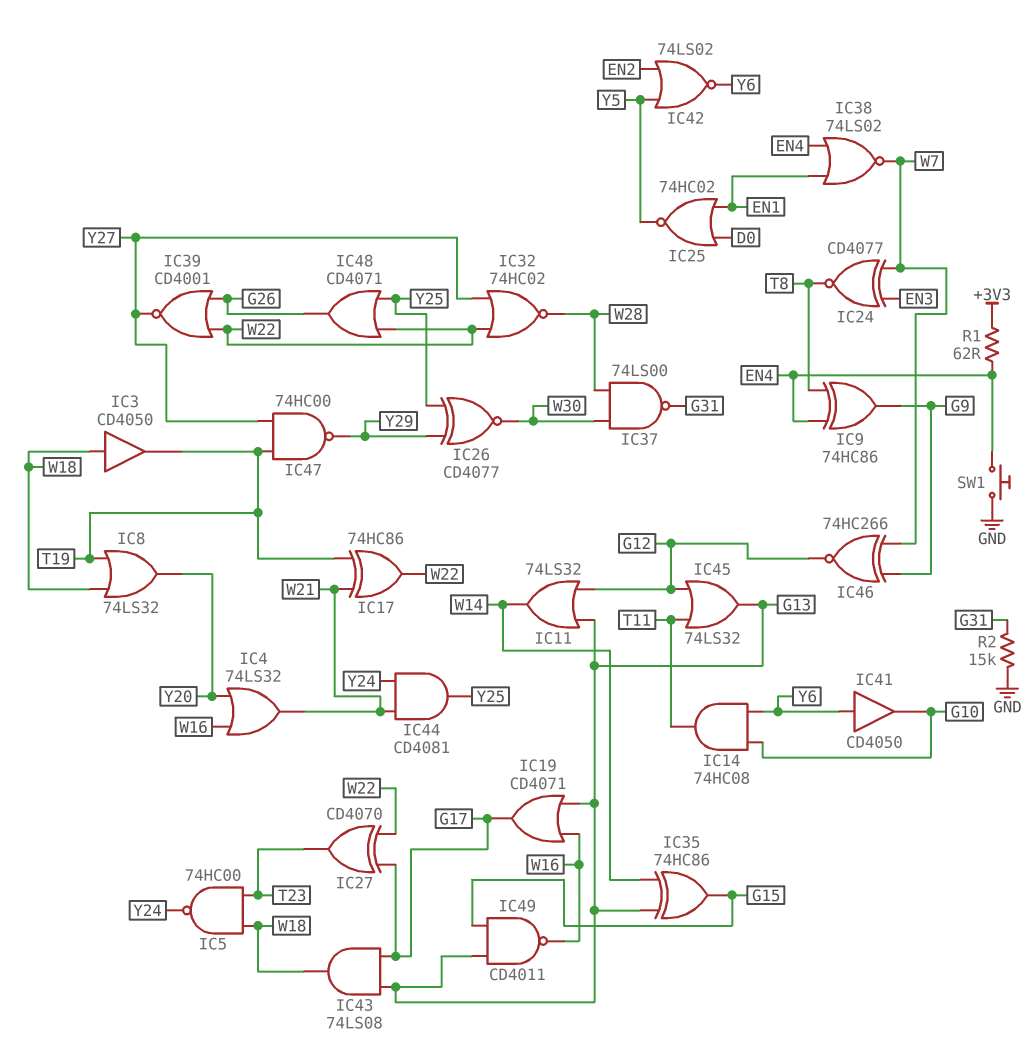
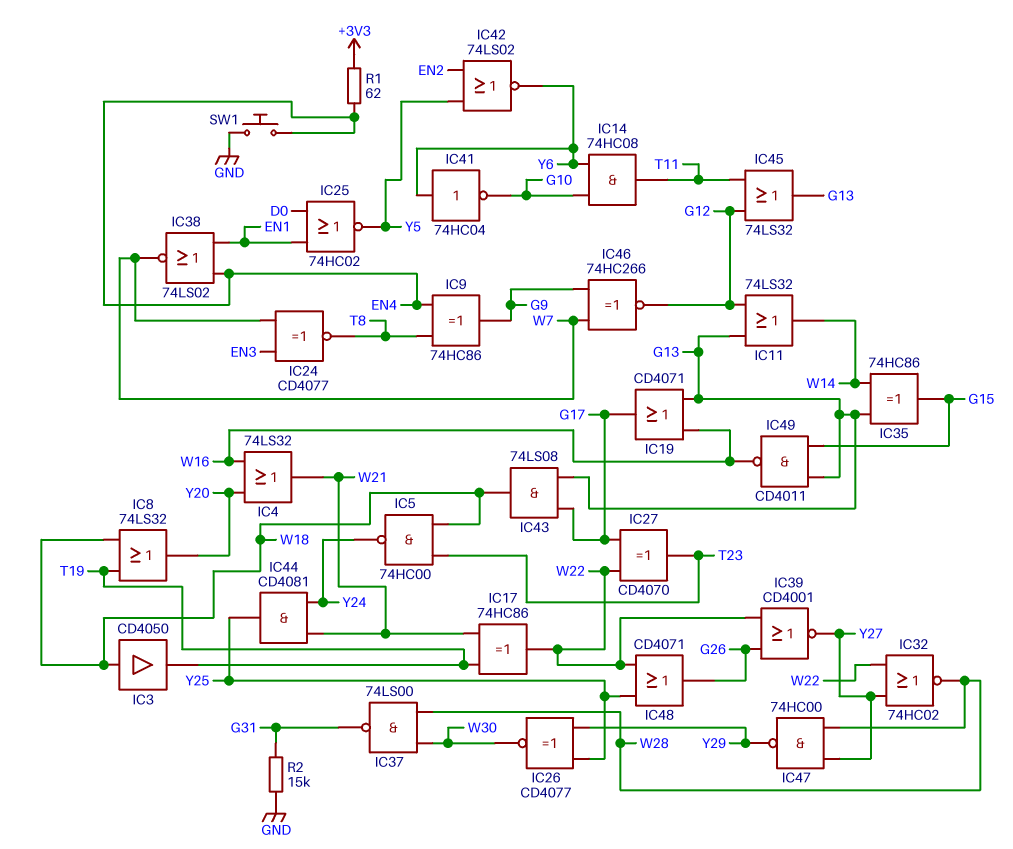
IC41: buffer CD4050 (in Y6, out G10) -> NOT 74HC04 (in Y6, out G10)
IC47: NAND 74HC00 (in T19, in Y27, out Y29) -> NAND 74HC00 (in W28, in Y27, out Y29)

